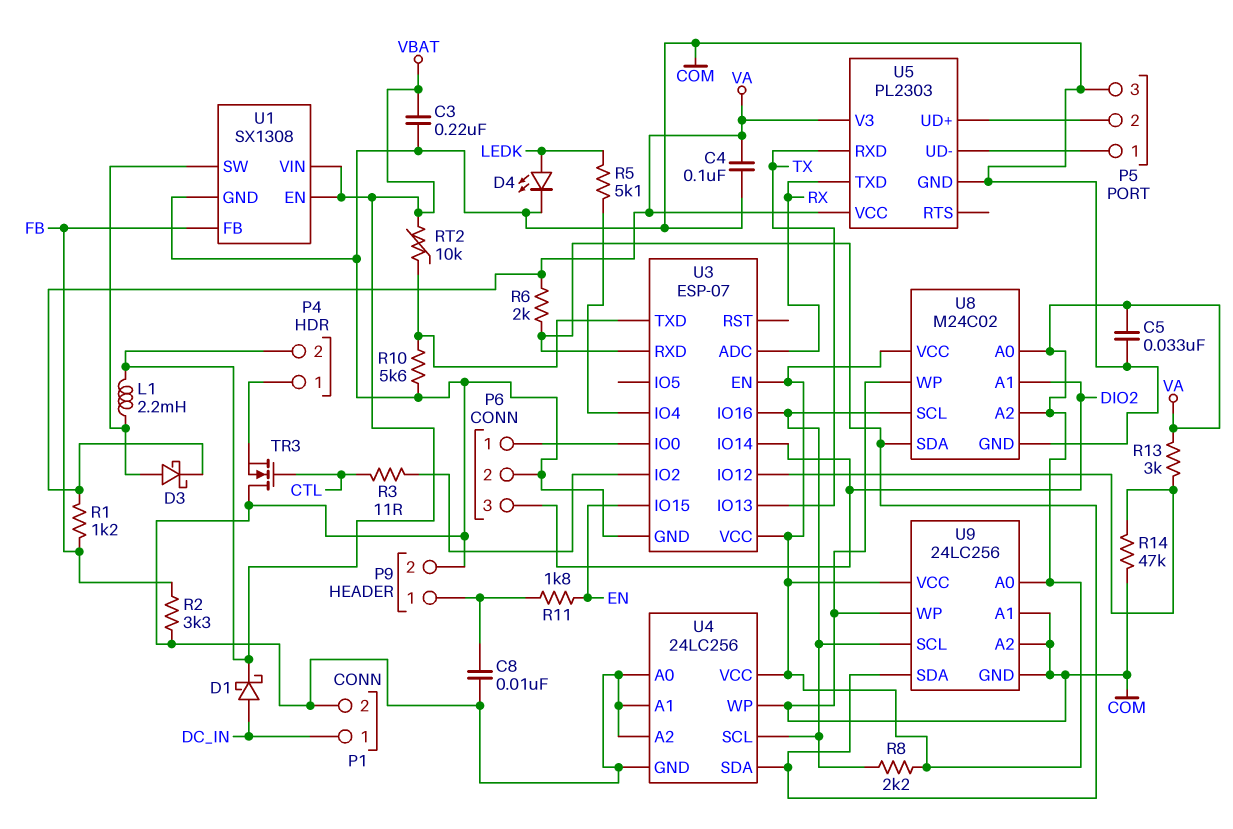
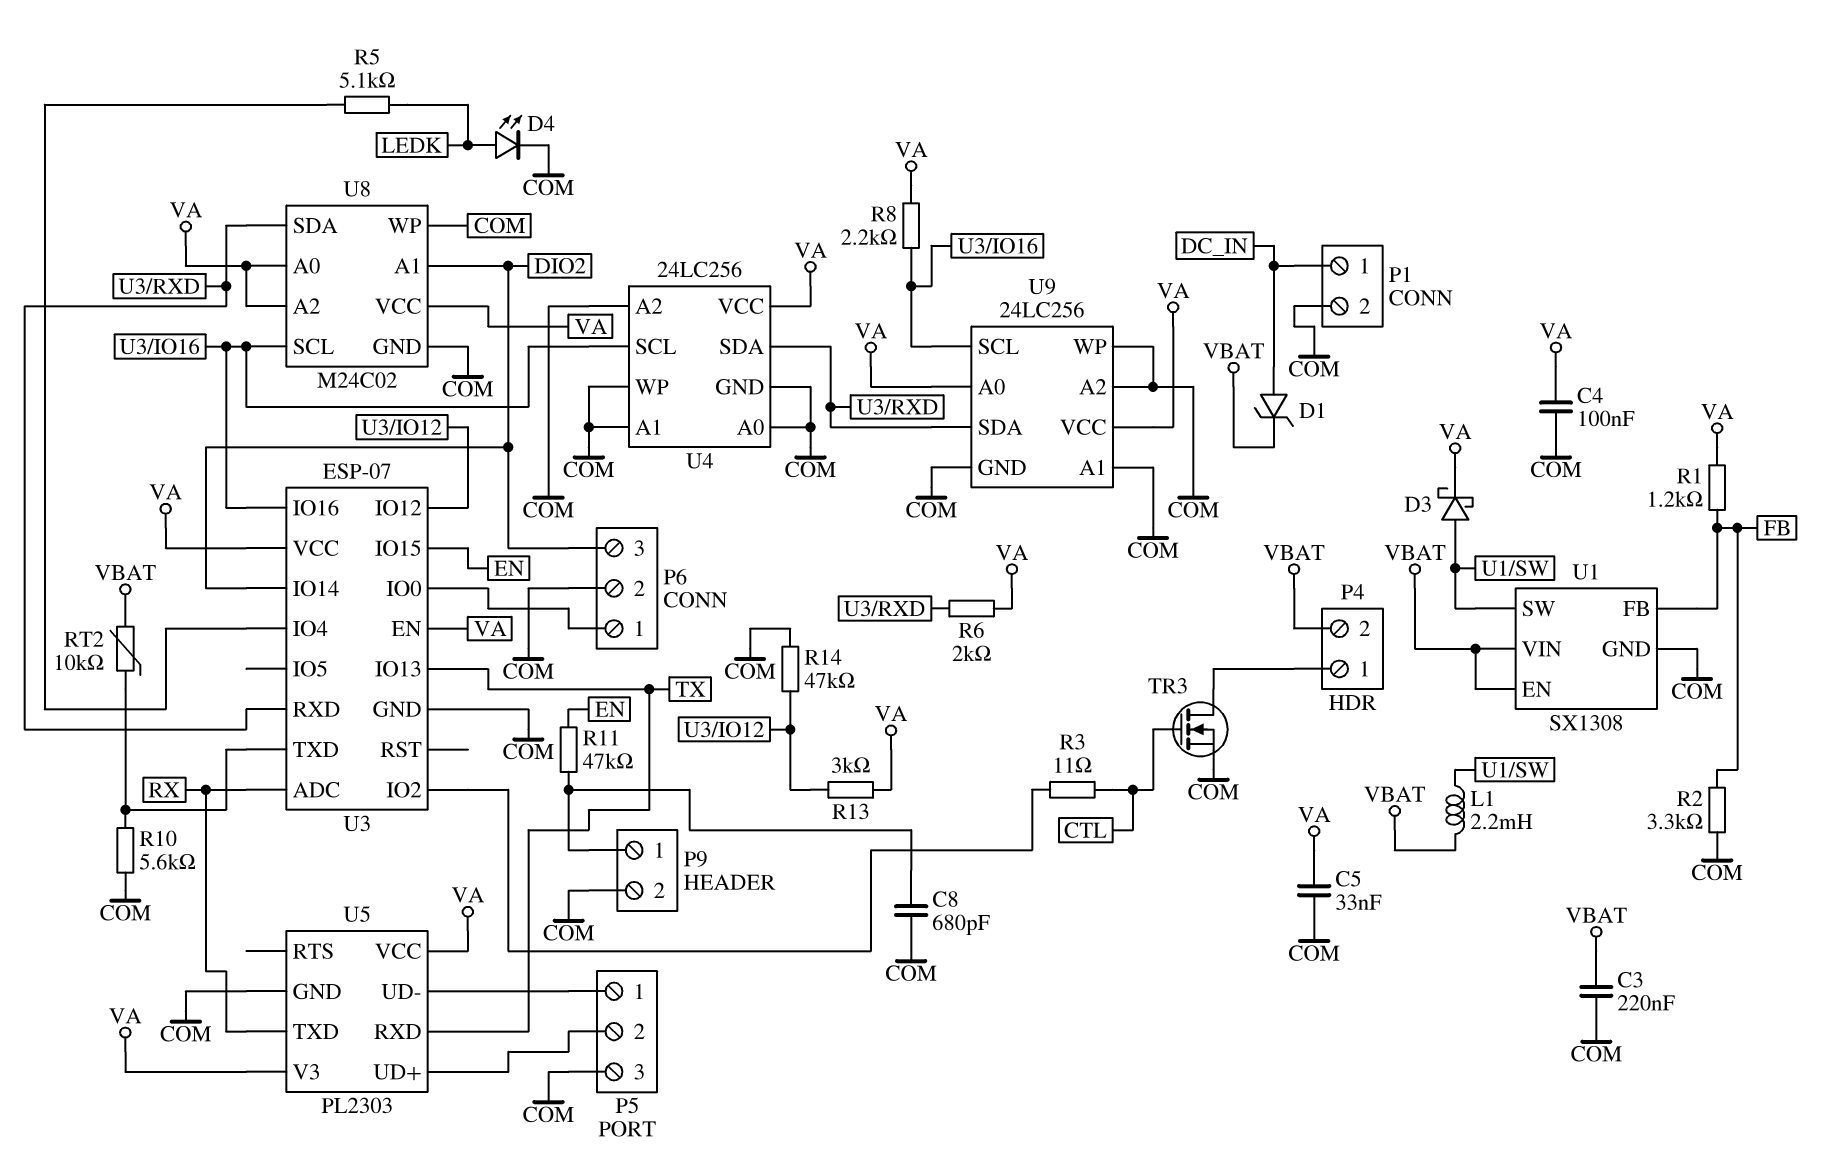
C8: 10nF (COM, P9/1) -> 680pF (COM, P9/1)
D1: schottky (A DC_IN, K VBAT) -> zener (A DC_IN, K VBAT)
R11: 1.8k (EN, P9/1) -> 47k (EN, P9/1)
TR3: NMOS (G CTL, D COM, S P4/1) -> NMOS (G CTL, D P4/1, S COM)

